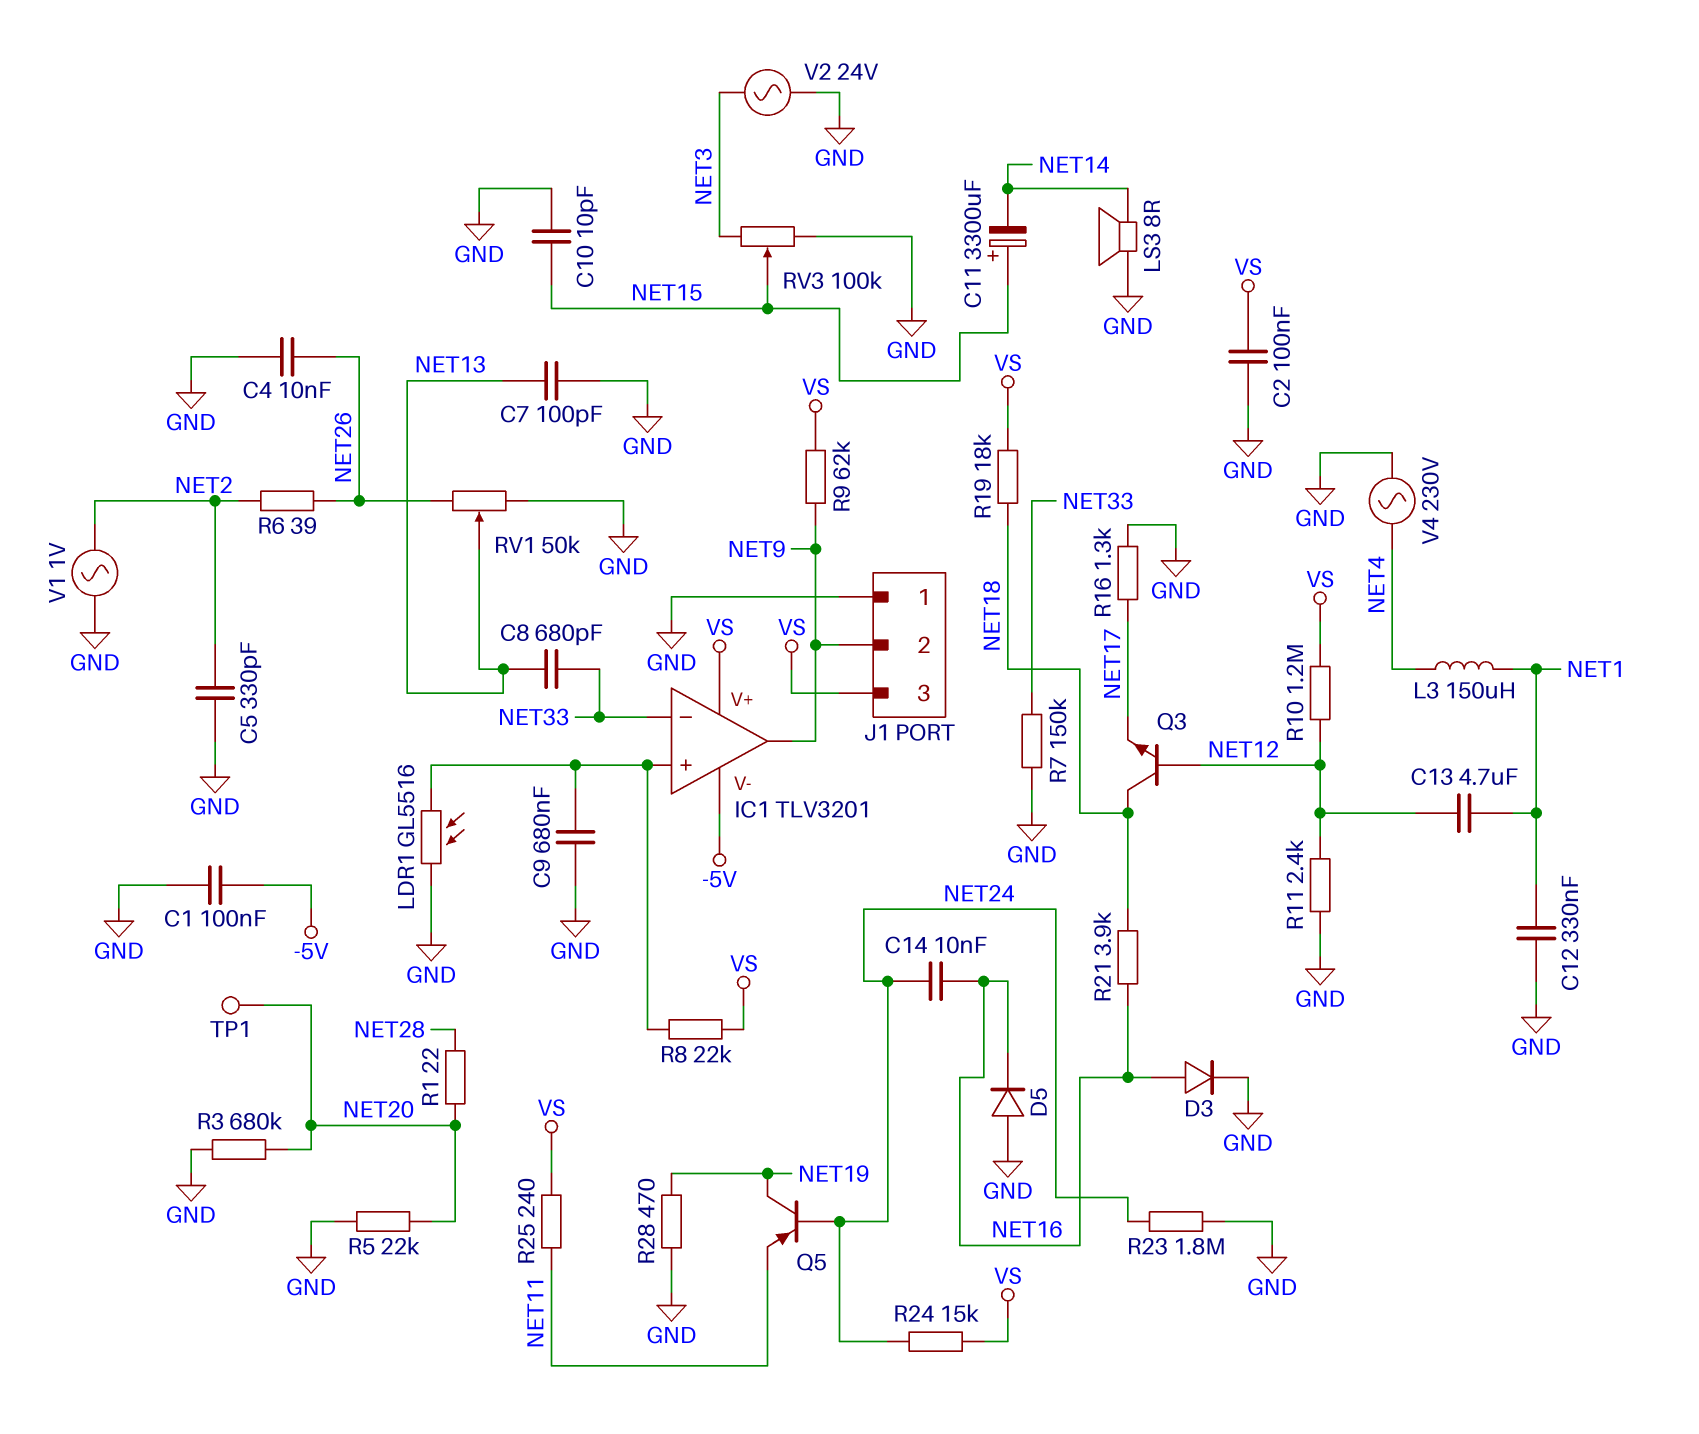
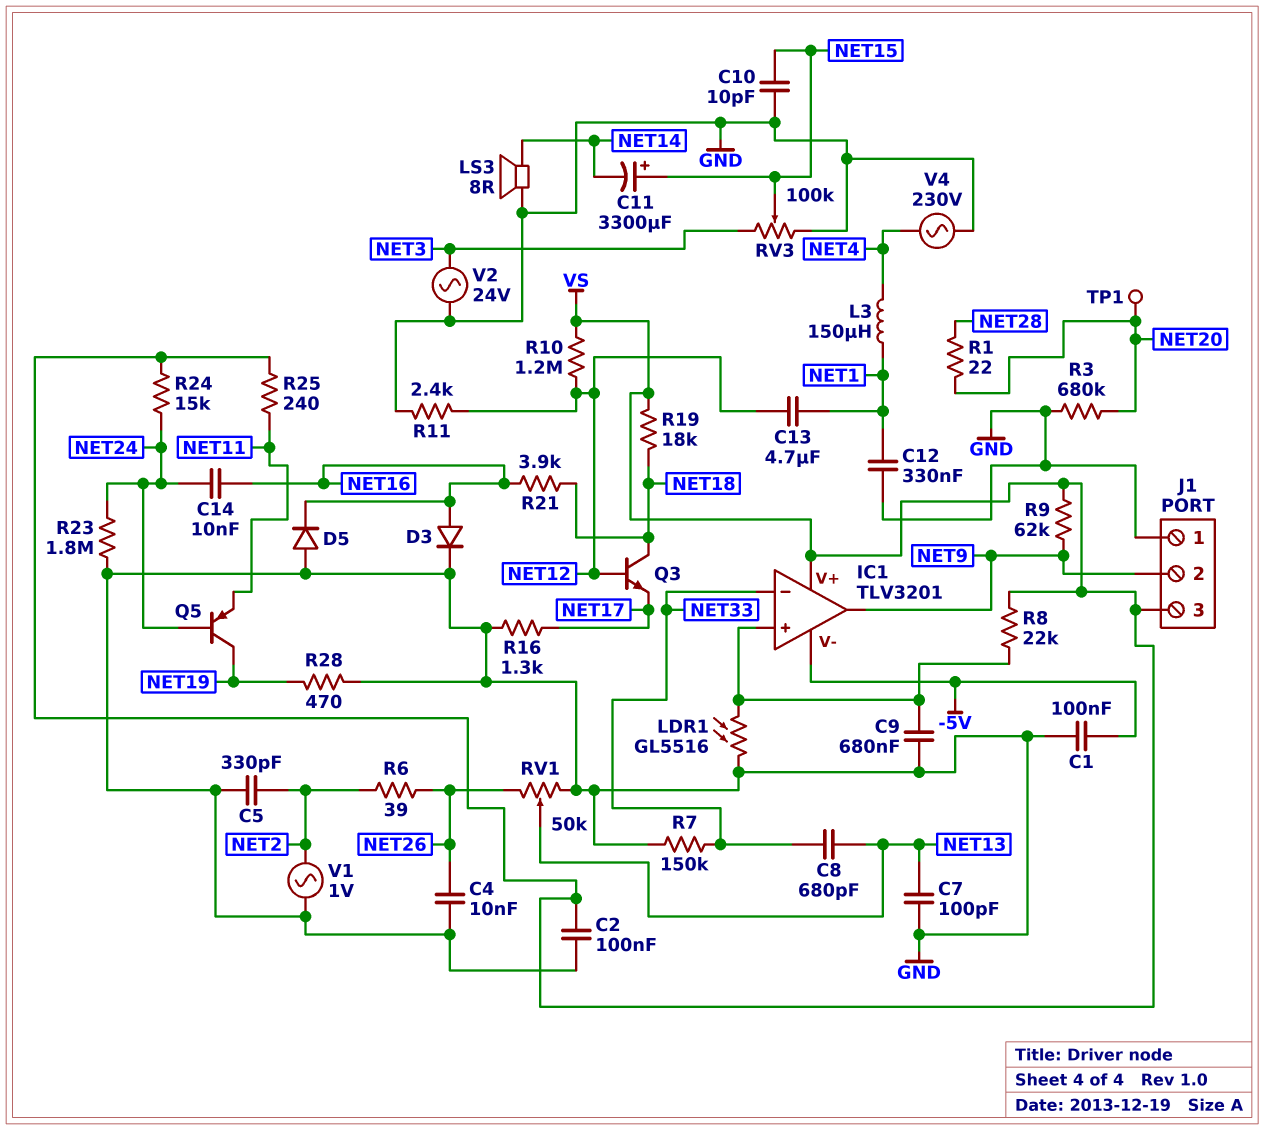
R5: 22k (GND, NET20) -> none

